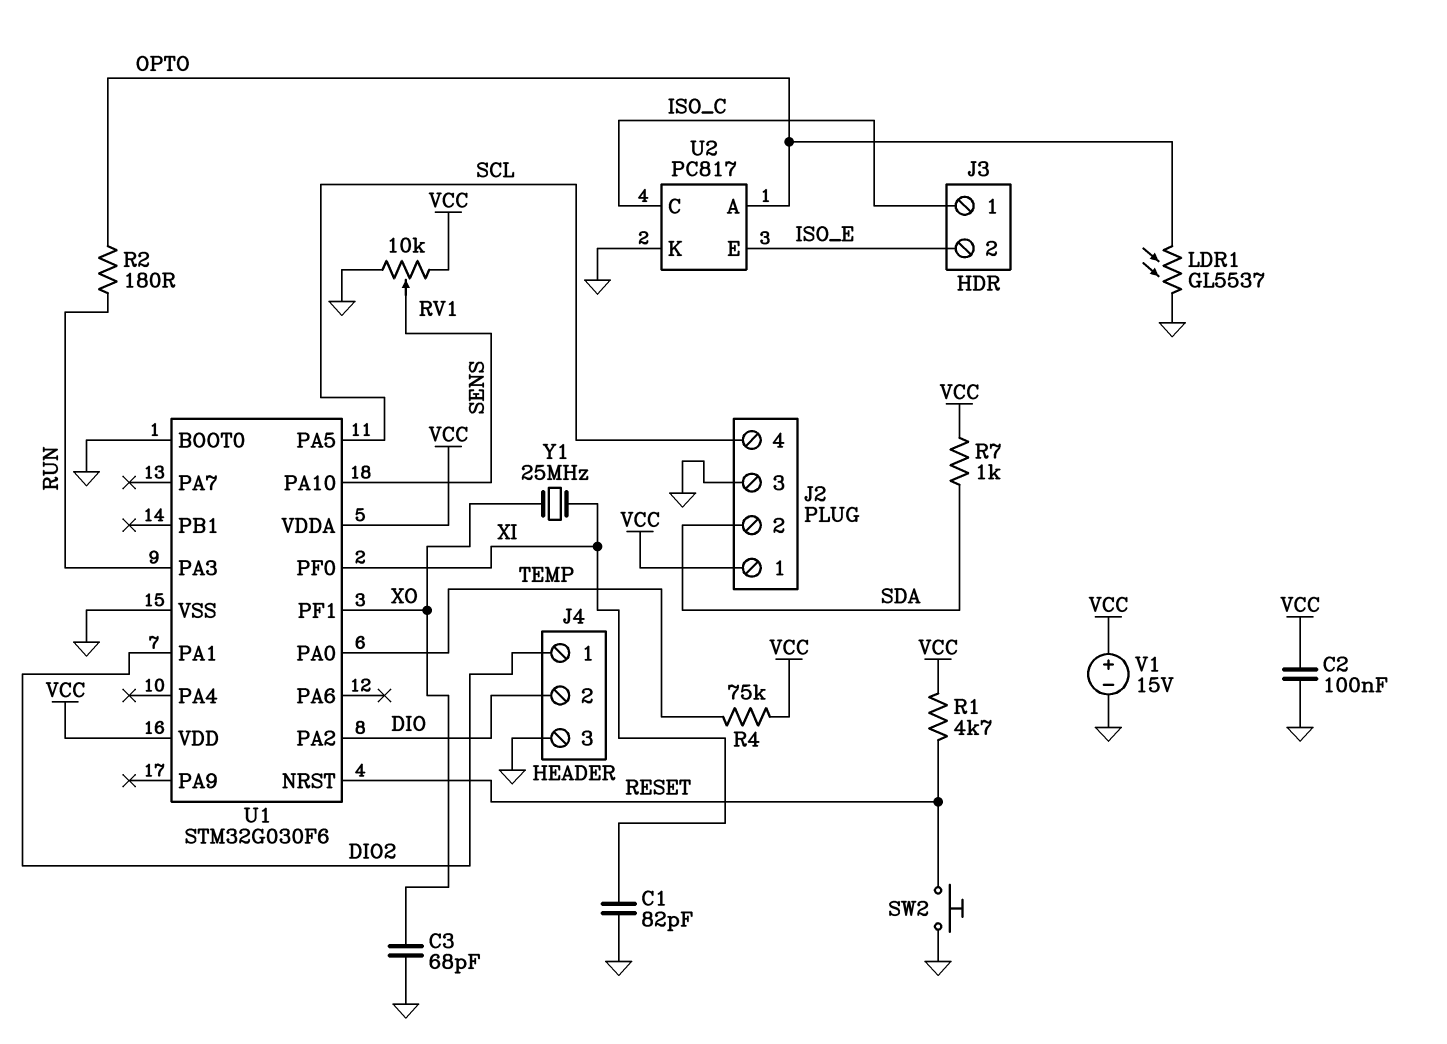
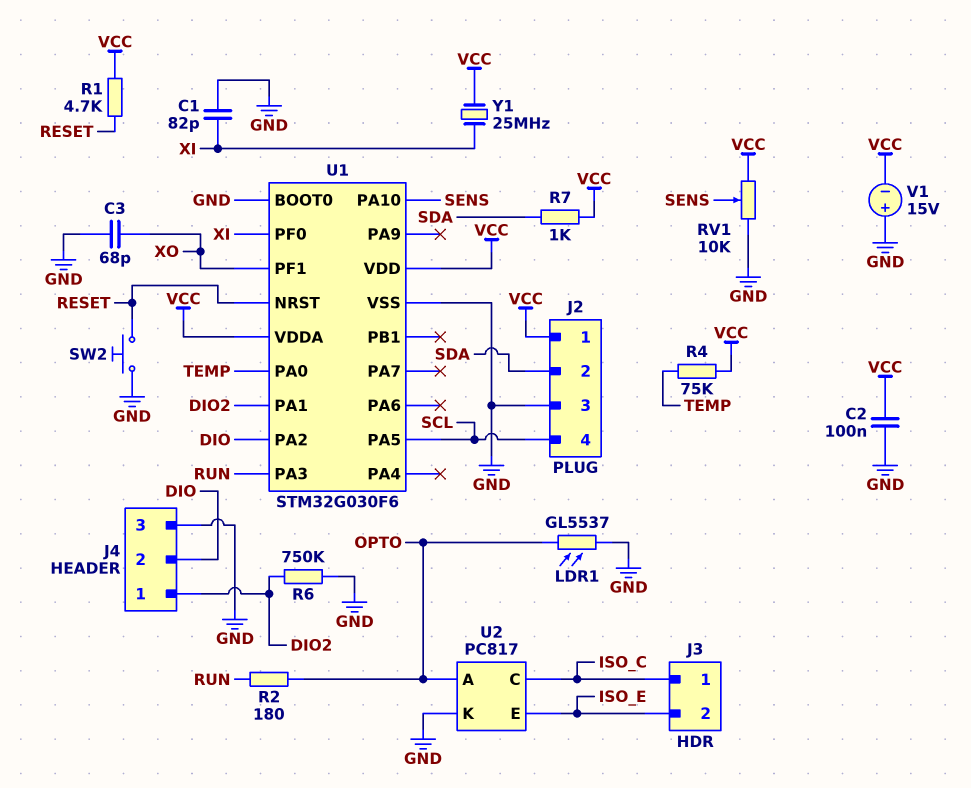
R6: none -> 750k (DIO2, GND)
V1: 15V (plus VCC, minus GND) -> 15V (plus GND, minus VCC)
Y1: 25MHz (XI, XO) -> 25MHz (VCC, XI)

